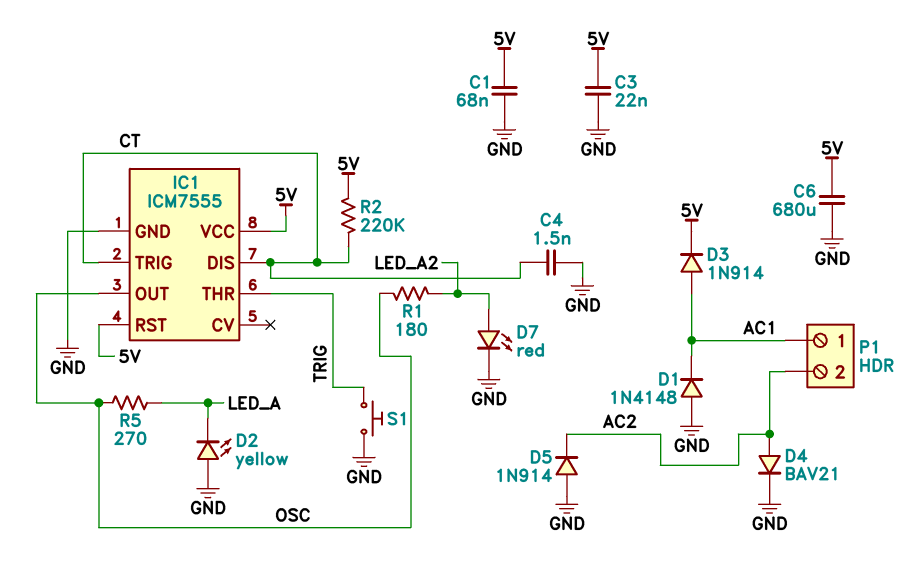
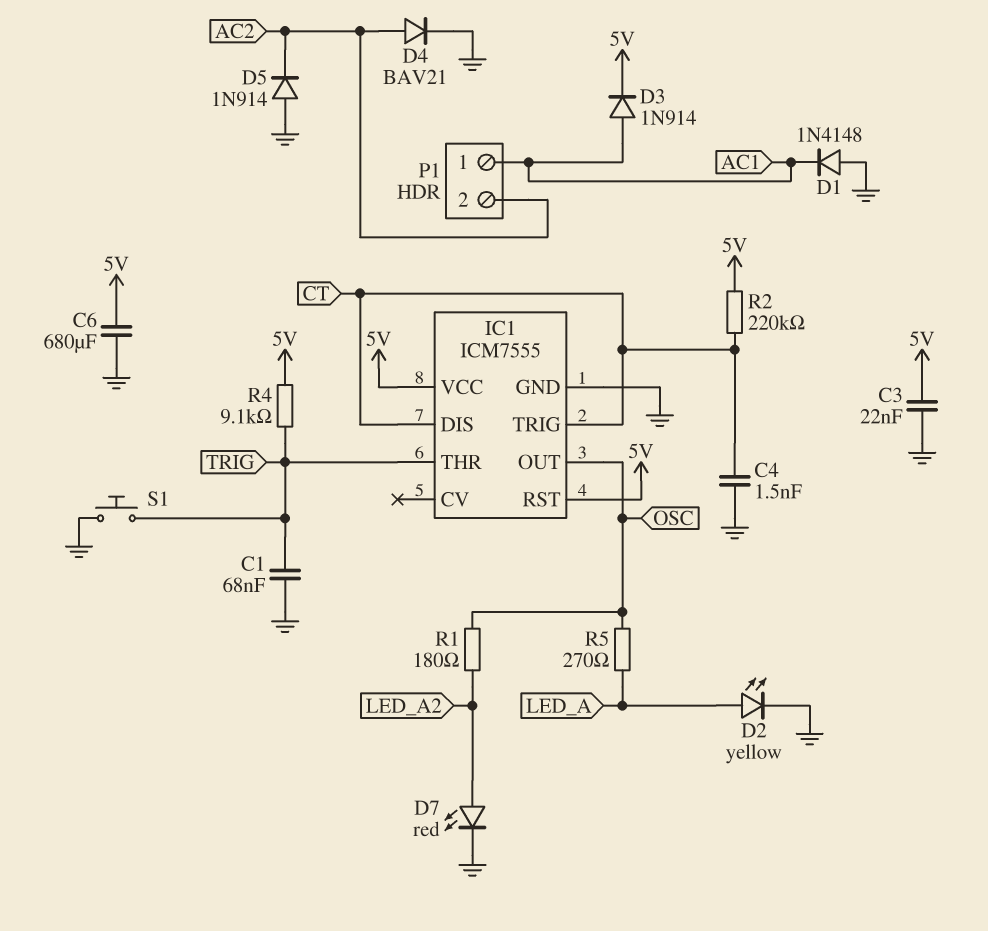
C1: 68nF (5V, GND) -> 68nF (GND, TRIG)
D2: LED yellow (A GND, K LED_A) -> LED yellow (A LED_A, K GND)
R4: none -> 9.1k (5V, TRIG)

